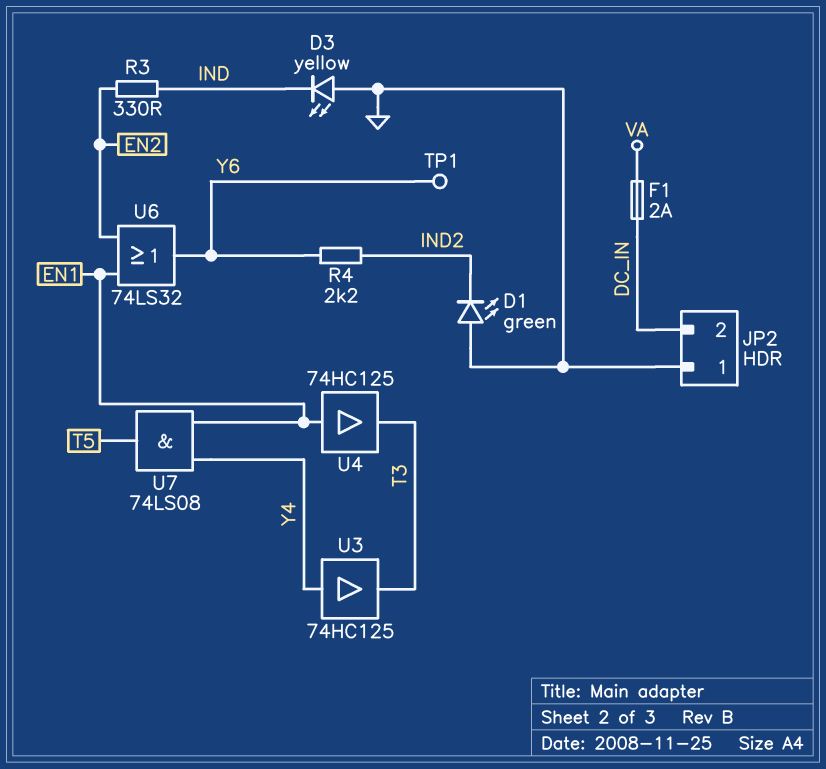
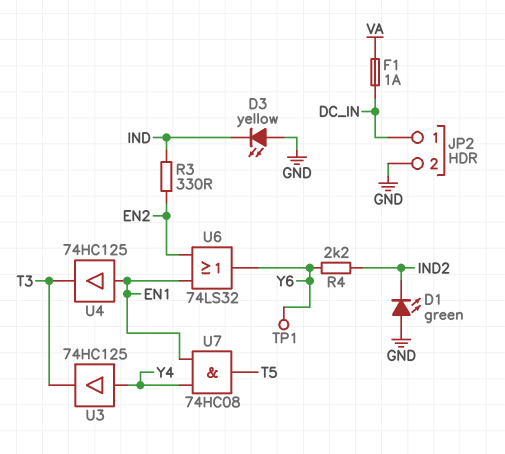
F1: 2A (DC_IN, VA) -> 1A (DC_IN, VA)
JP2 pin 1: GND -> DC_IN
JP2 pin 2: DC_IN -> GND
U7: AND 74LS08 (in EN1, in Y4, out T5) -> AND 74HC08 (in EN1, in Y4, out T5)

